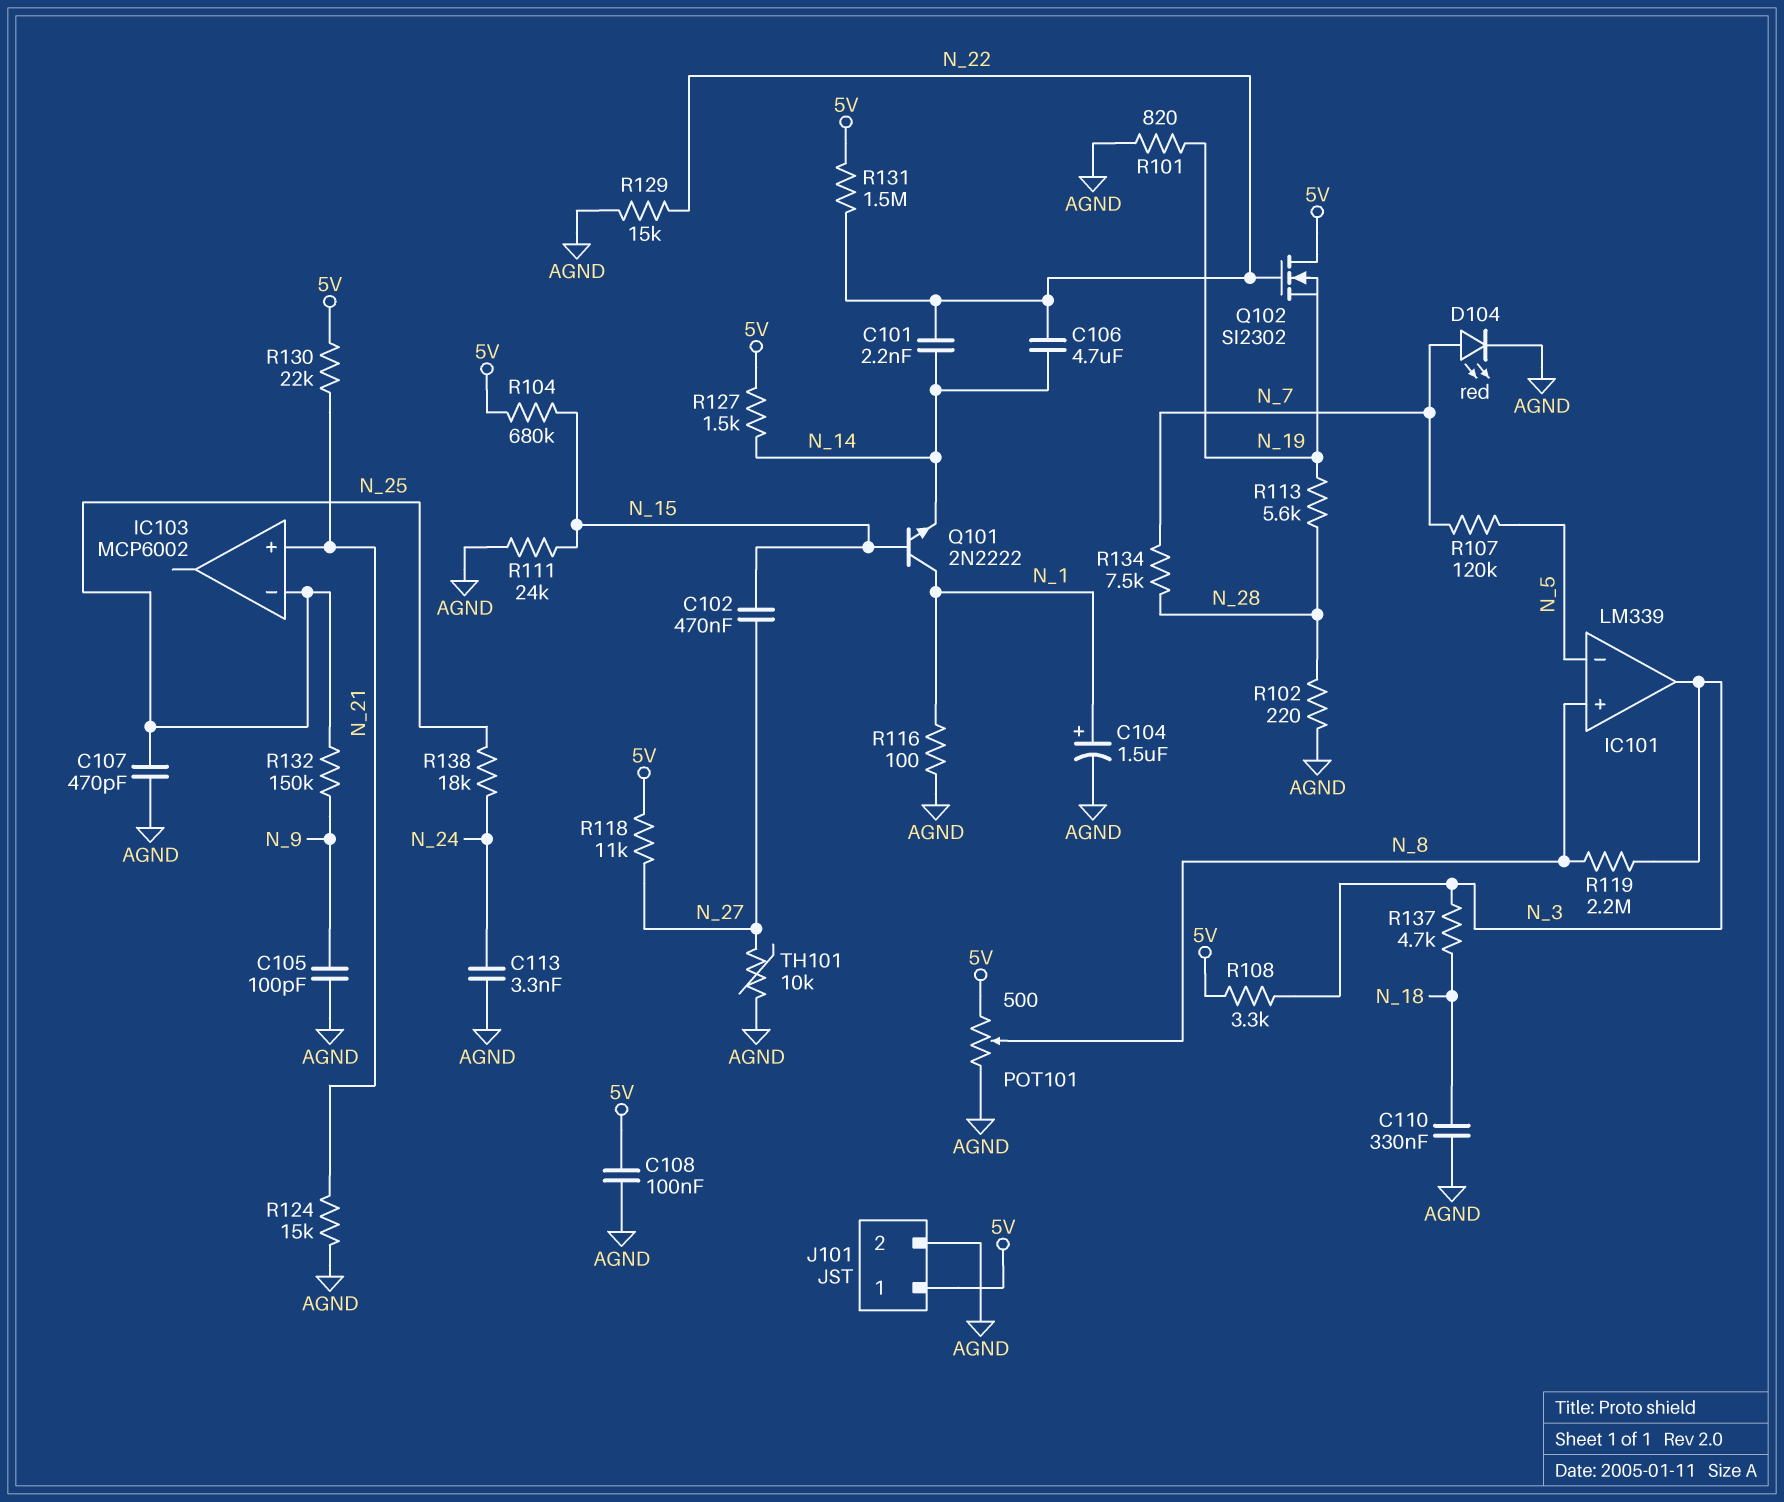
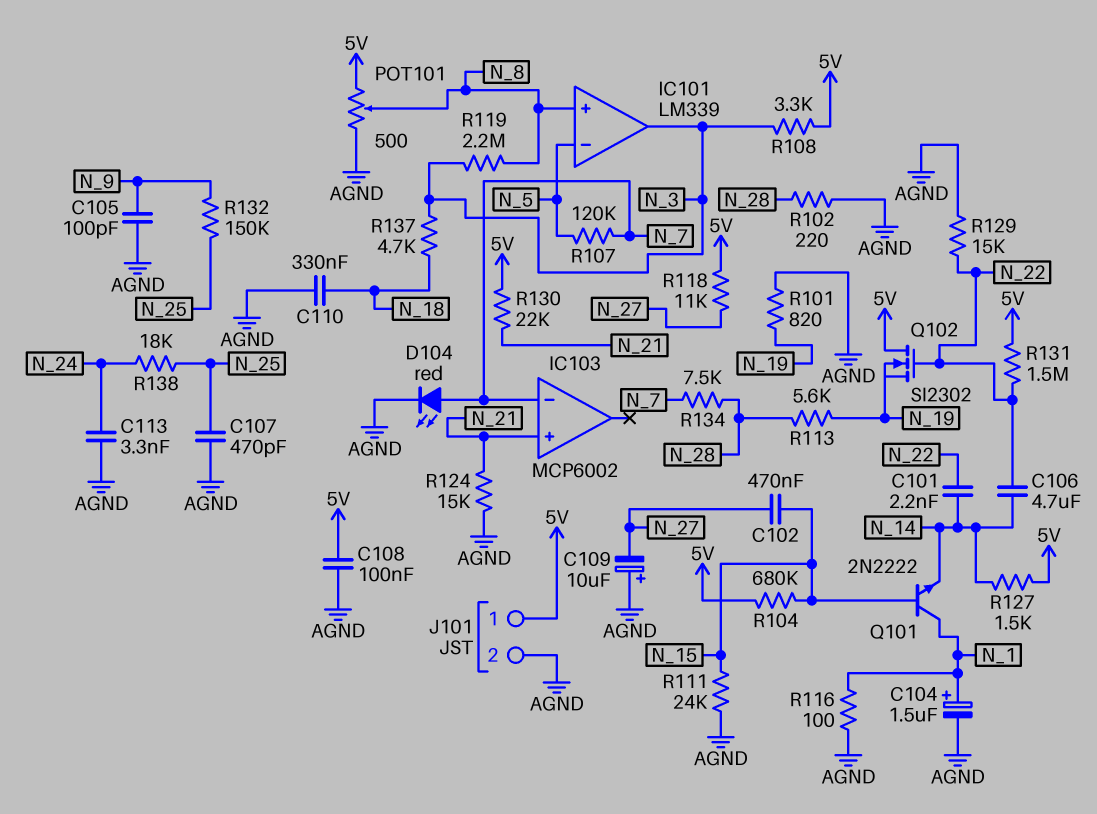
C109: none -> 10uF (plus AGND, minus N_27)
IC103 pin in-: N_25 -> N_7
TH101: 10k (AGND, N_27) -> none

